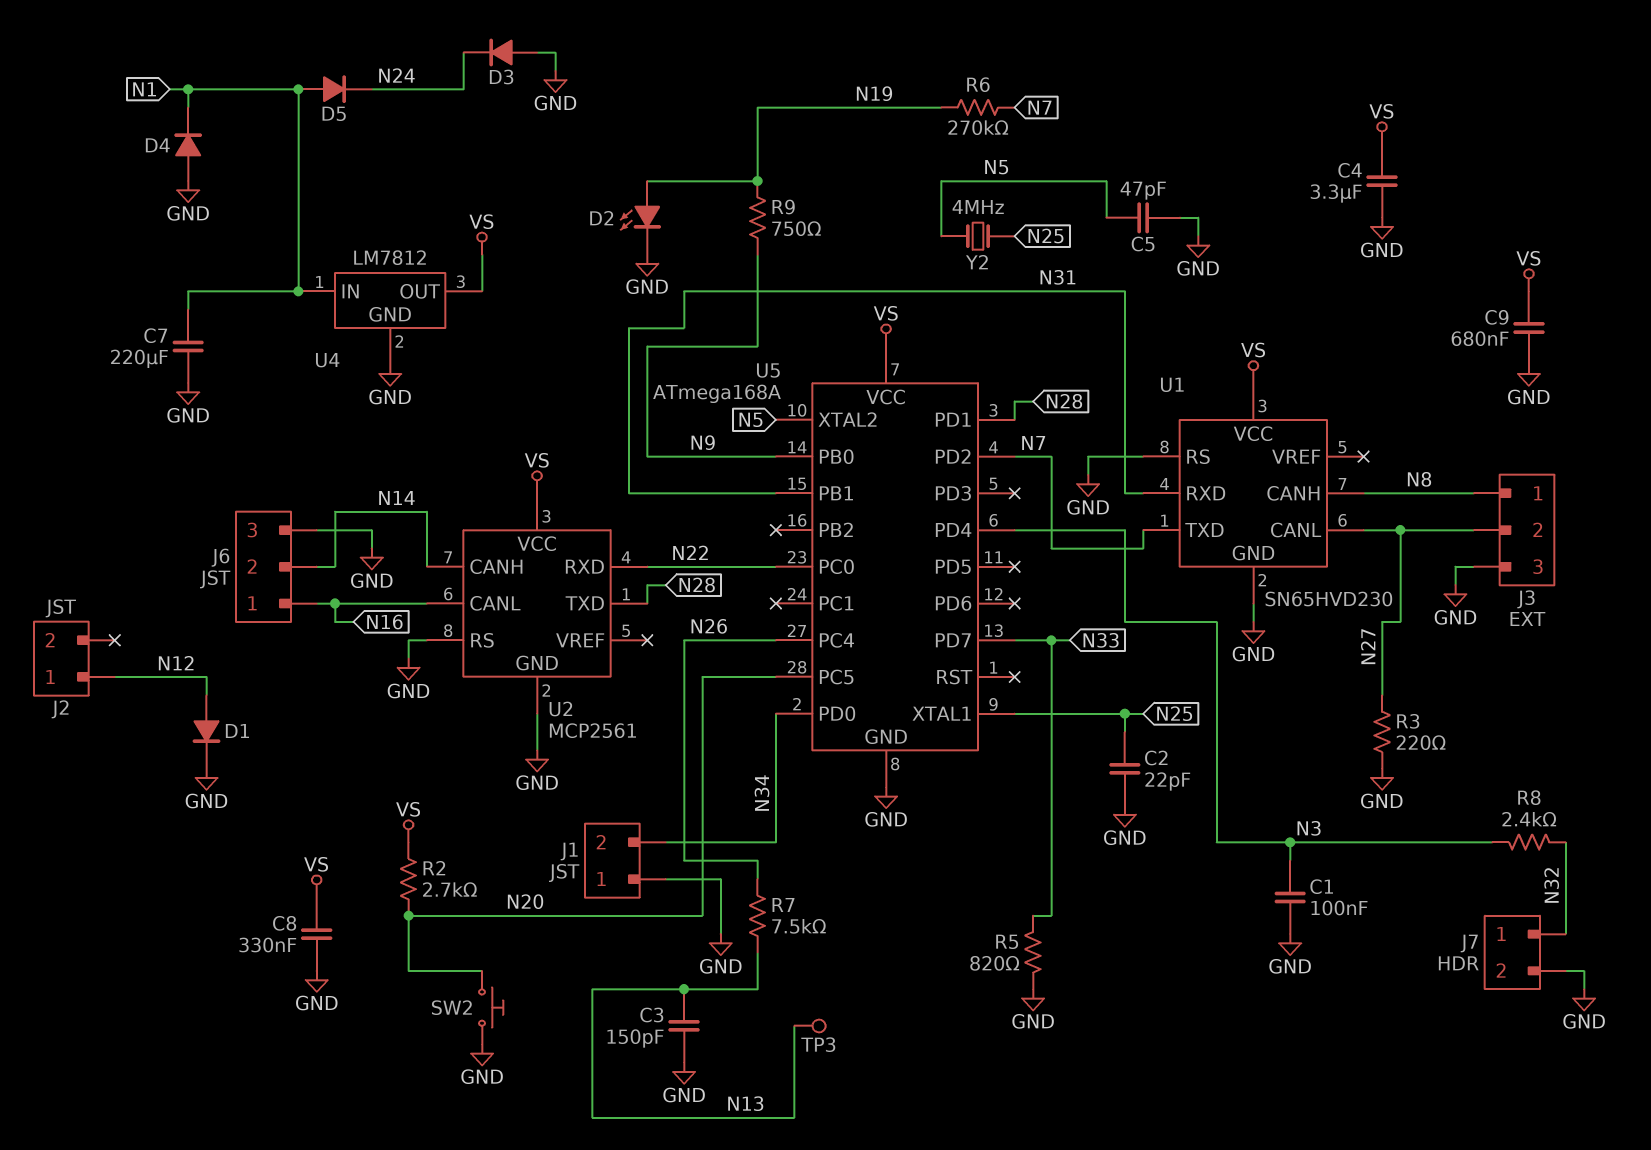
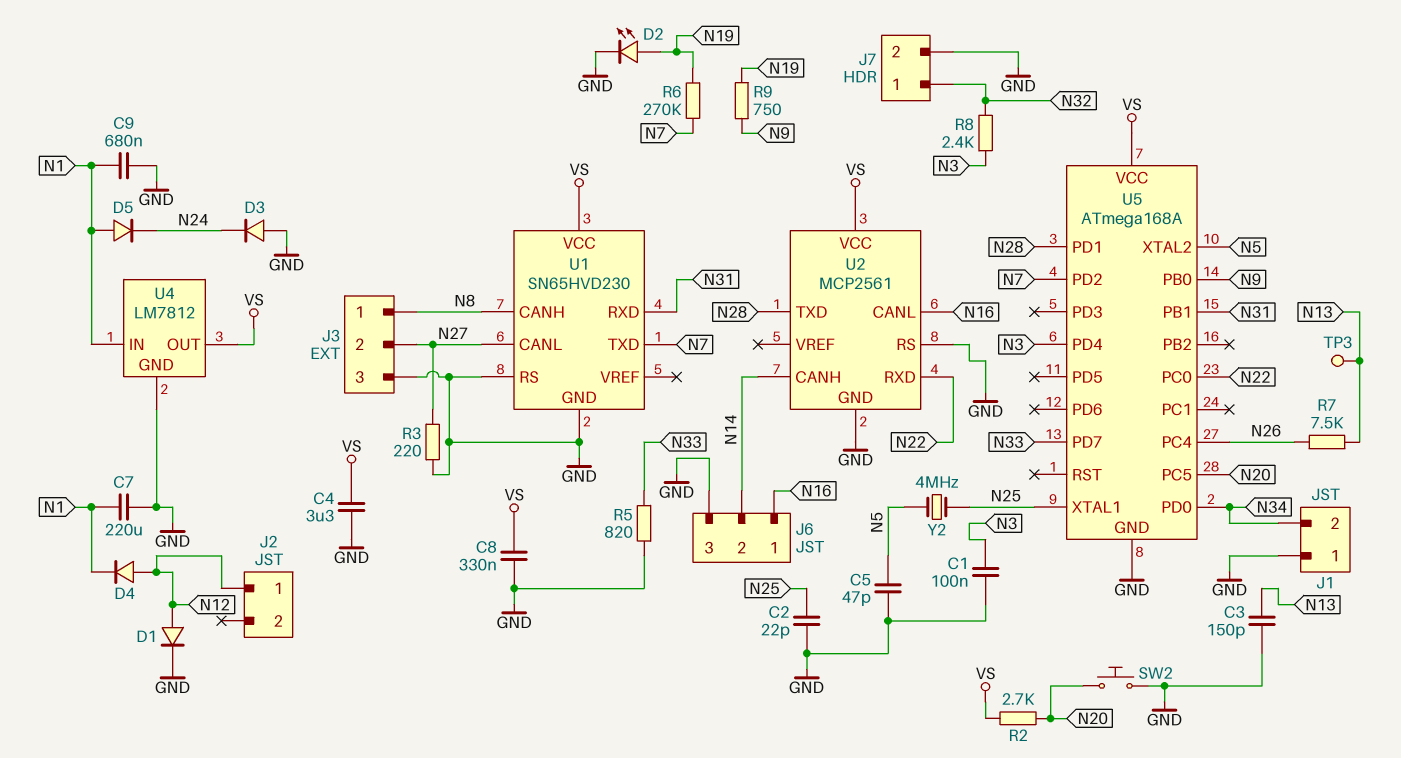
C9: 680nF (GND, VS) -> 680nF (GND, N1)
D4: diode (A GND, K N1) -> diode (A N12, K N1)

